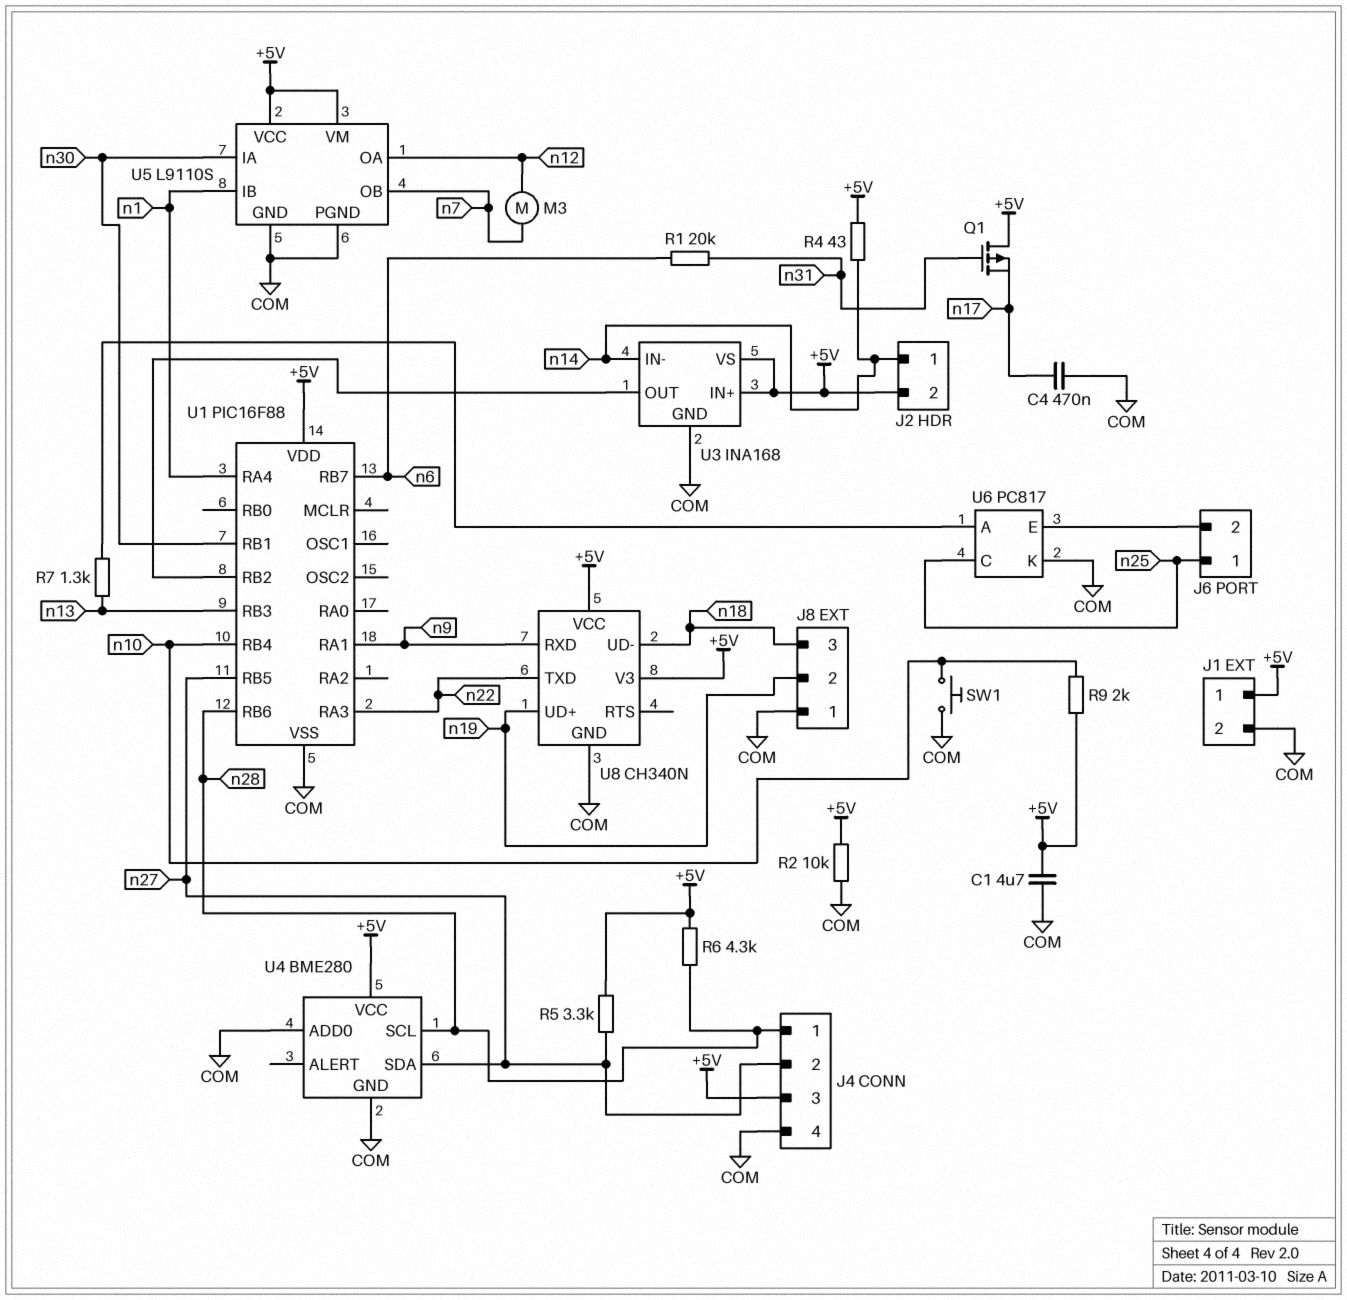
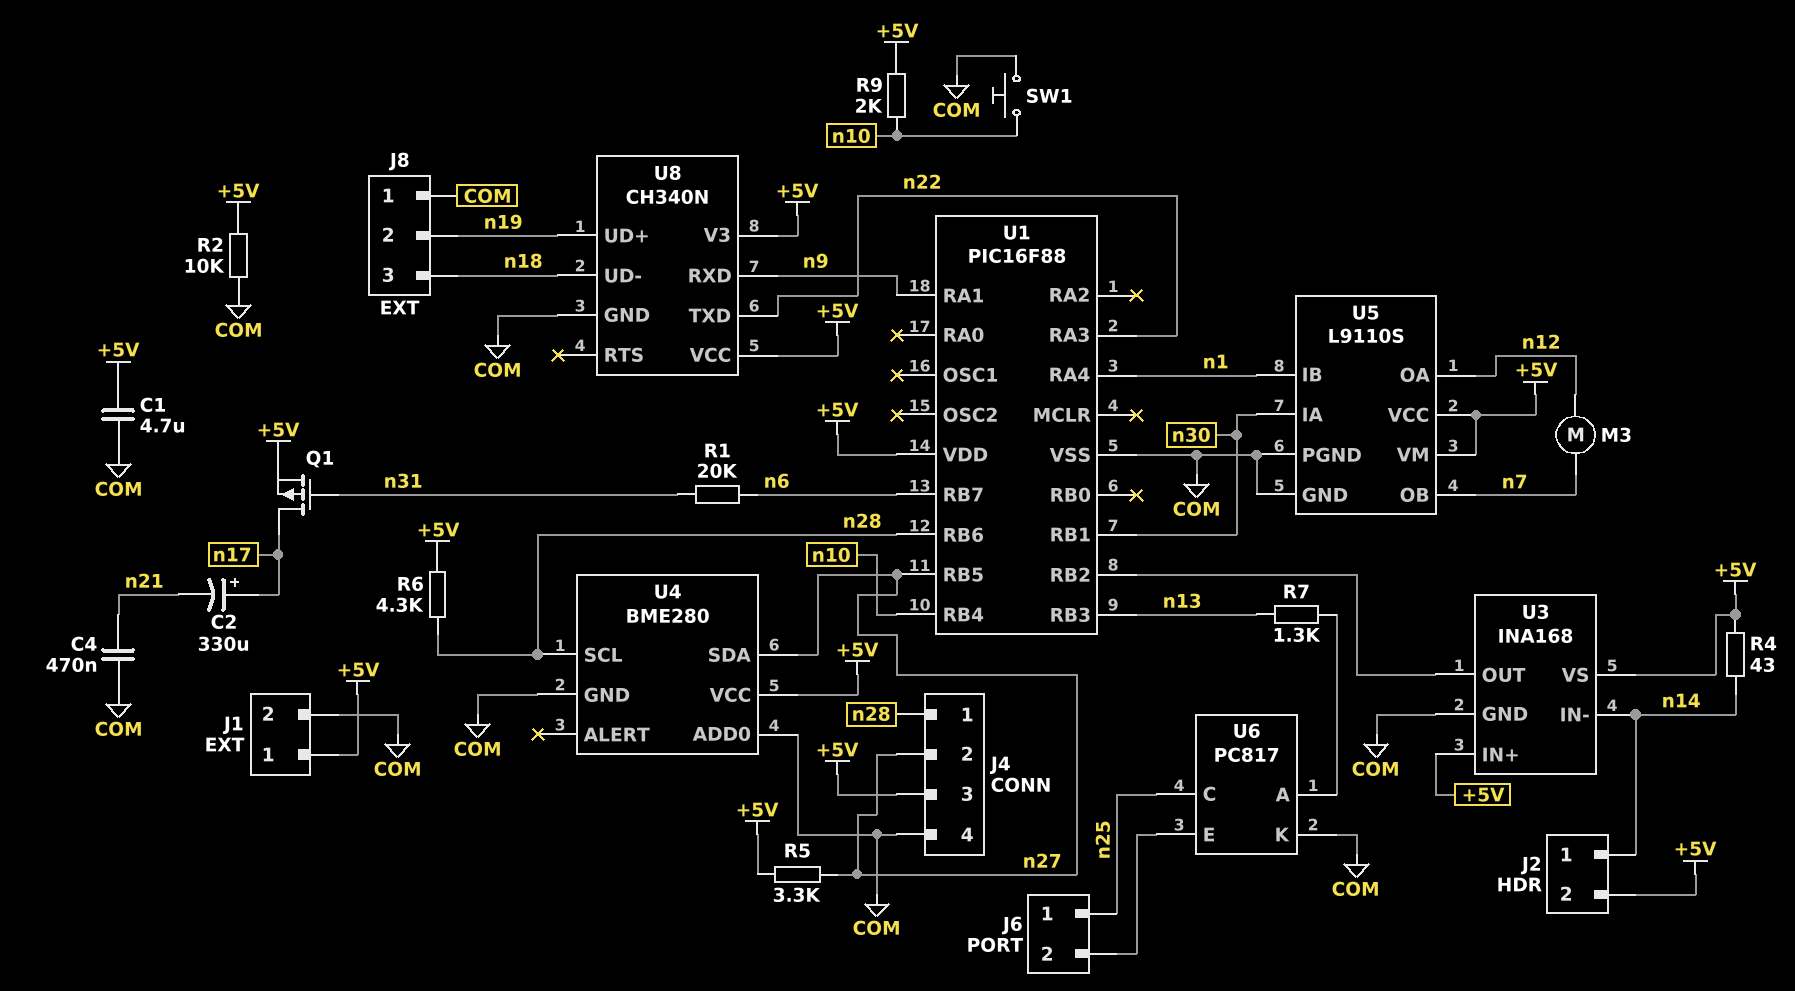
C2: none -> 330uF (plus n17, minus n21)
C4: 470nF (COM, n17) -> 470nF (COM, n21)
Q1: PMOS (G n31, D +5V, S n17) -> PMOS (G n31, D n17, S +5V)

